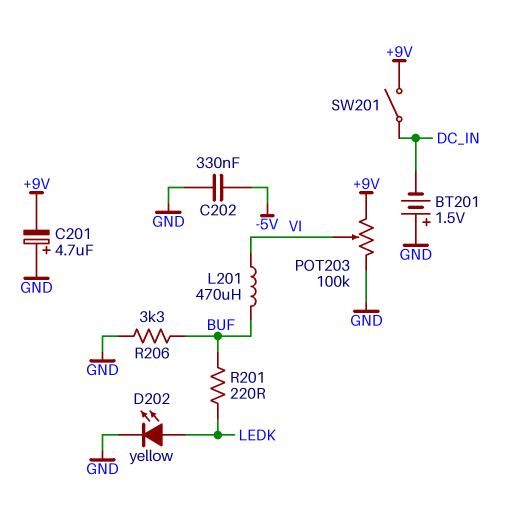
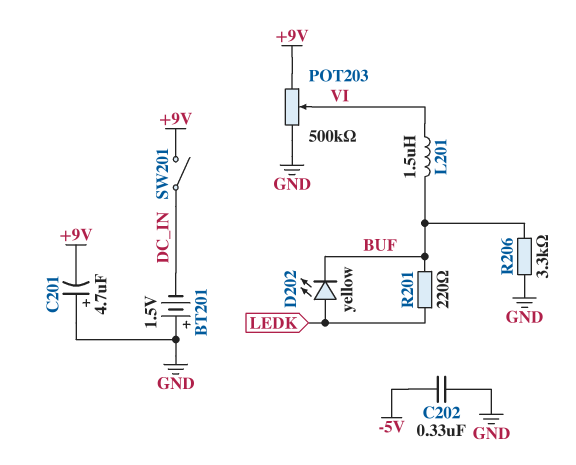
D202: LED yellow (A LEDK, K GND) -> LED yellow (A LEDK, K BUF)
L201: 470uH (BUF, VI) -> 1.5uH (BUF, VI)
POT203: 100k (+9V, GND, wiper VI) -> 500k (+9V, GND, wiper VI)

